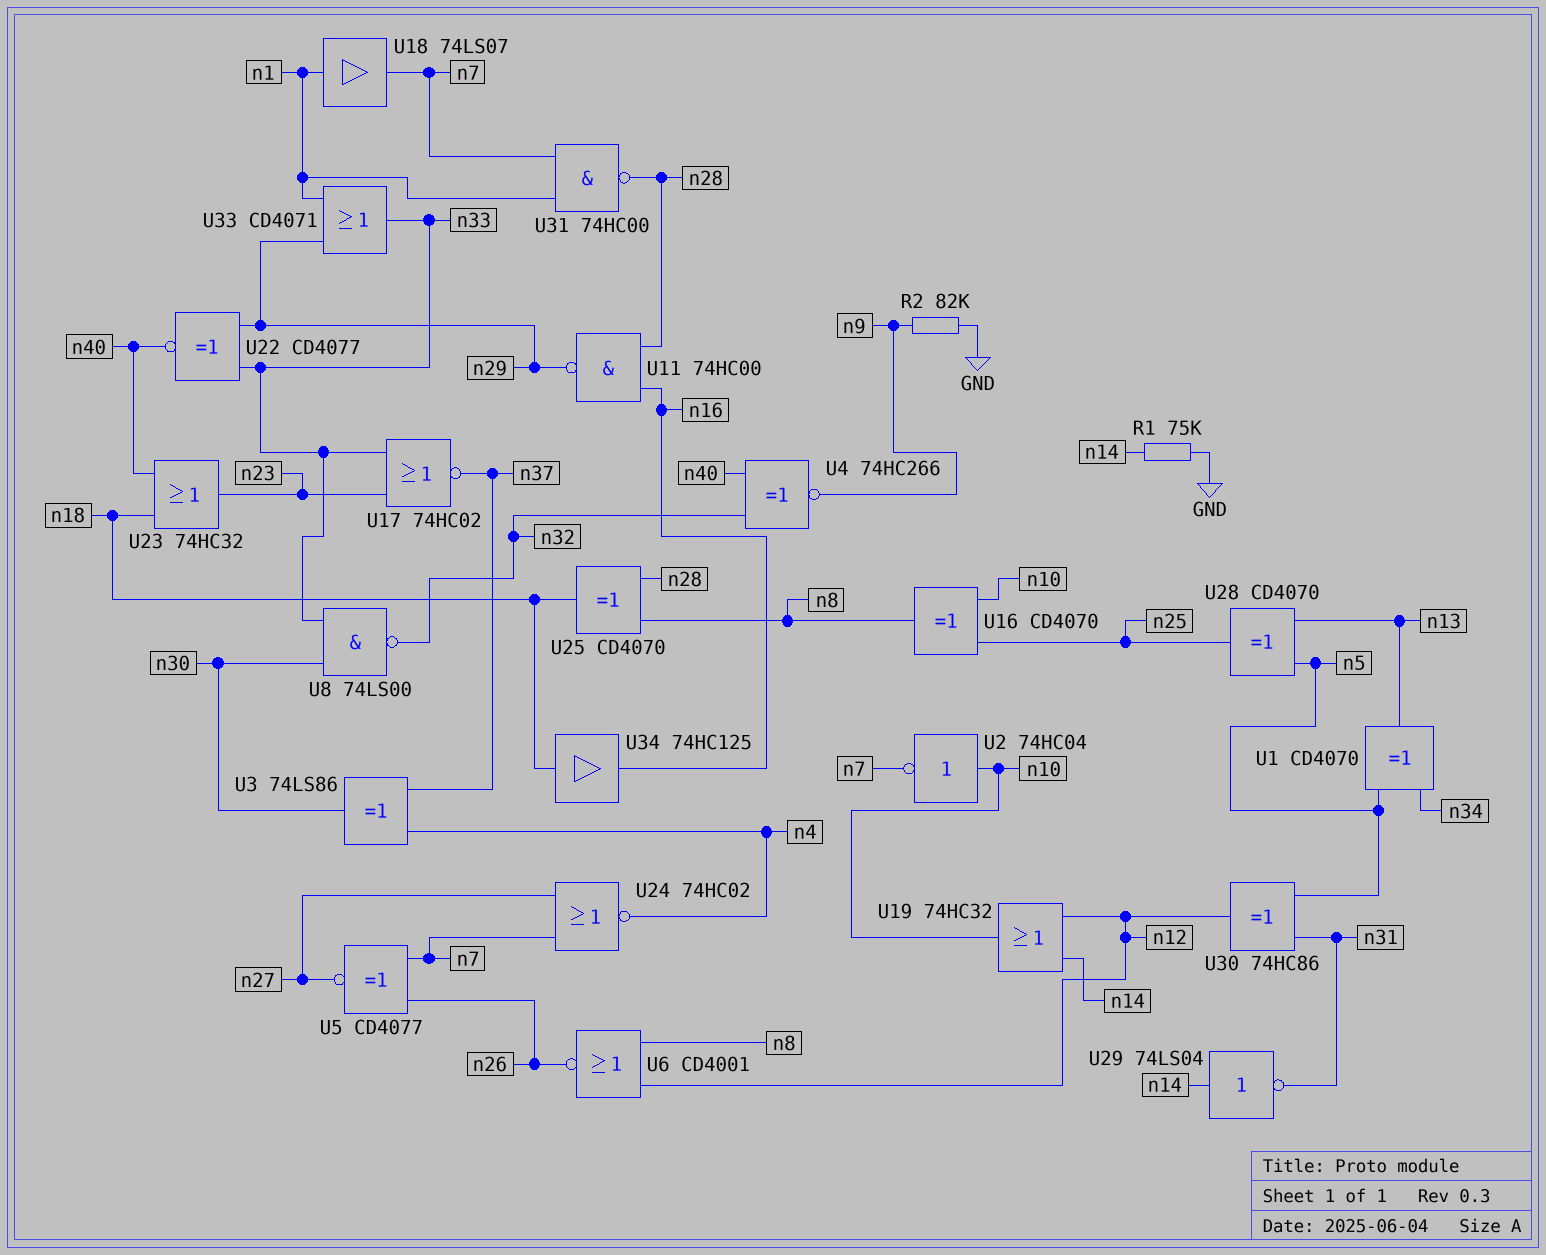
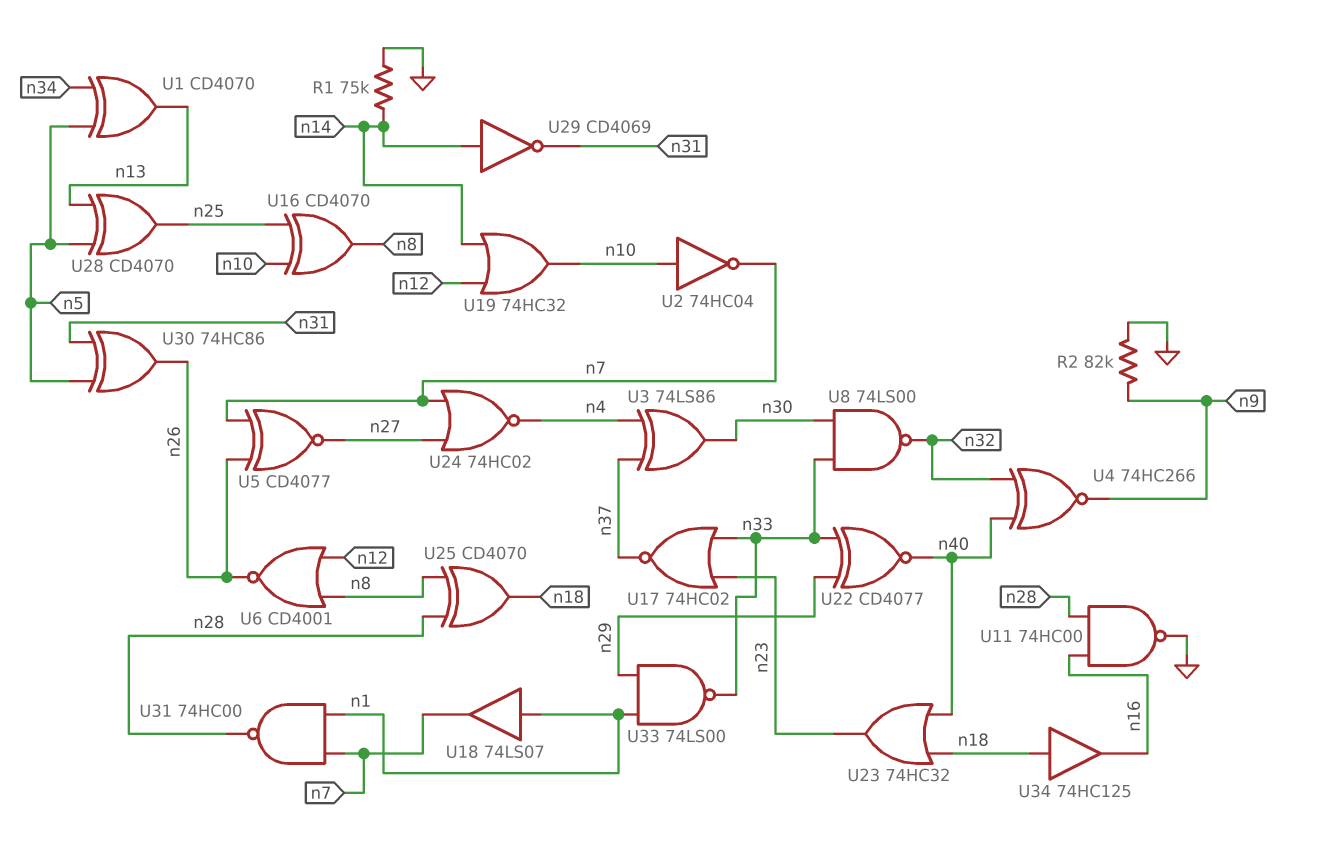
U11: NAND 74HC00 (in n16, in n28, out n29) -> NAND 74HC00 (in n16, in n28, out GND)
U29: NOT 74LS04 (in n14, out n31) -> NOT CD4069 (in n14, out n31)
U30: XOR 74HC86 (in n5, in n31, out n12) -> XOR 74HC86 (in n5, in n31, out n26)
U33: OR CD4071 (in n1, in n29, out n33) -> NAND 74LS00 (in n1, in n29, out n33)

